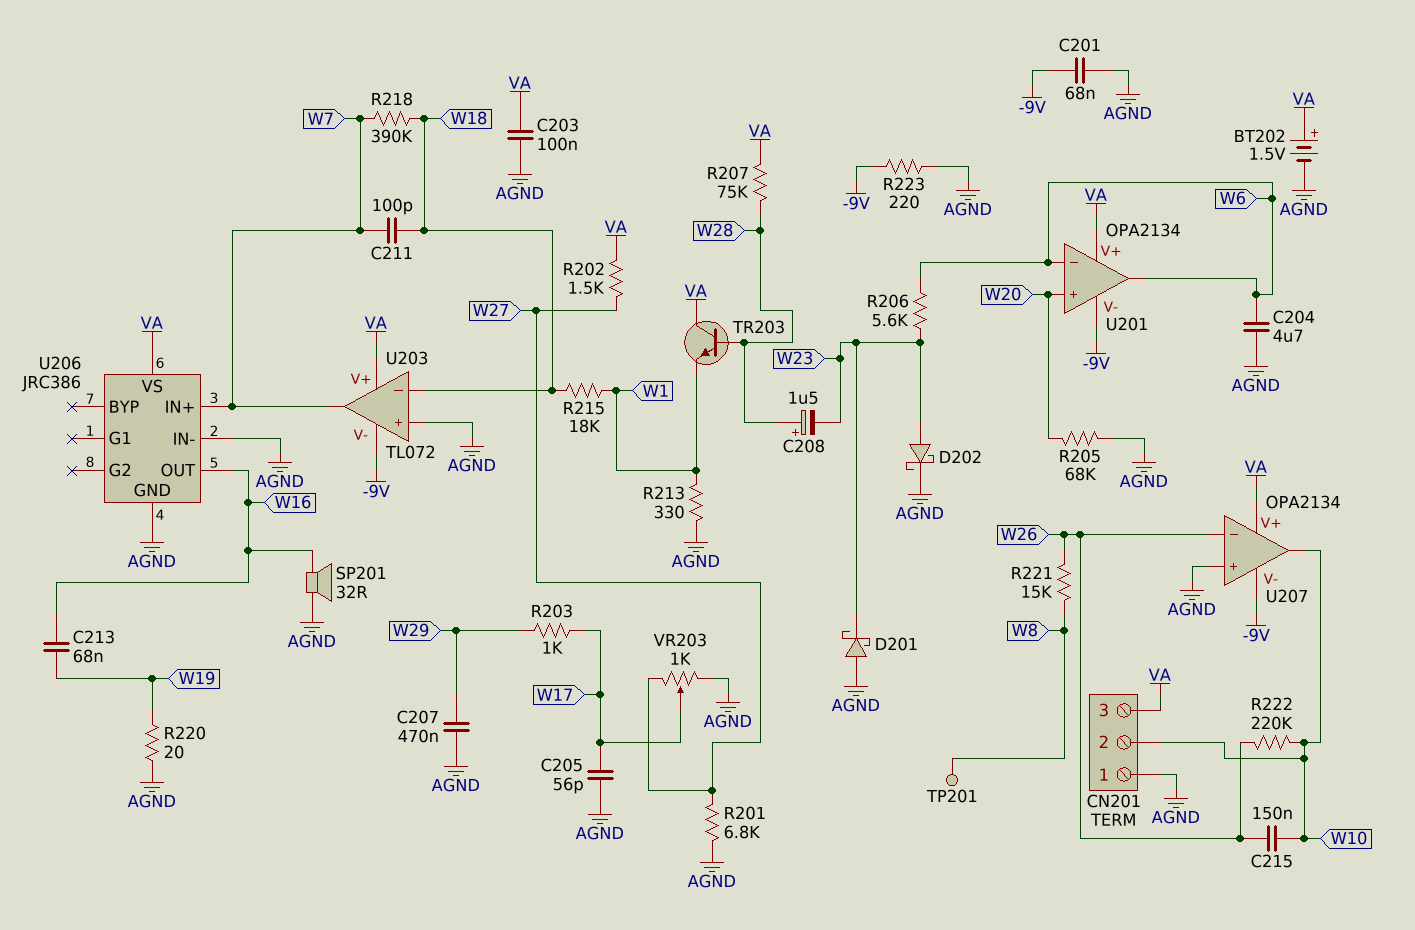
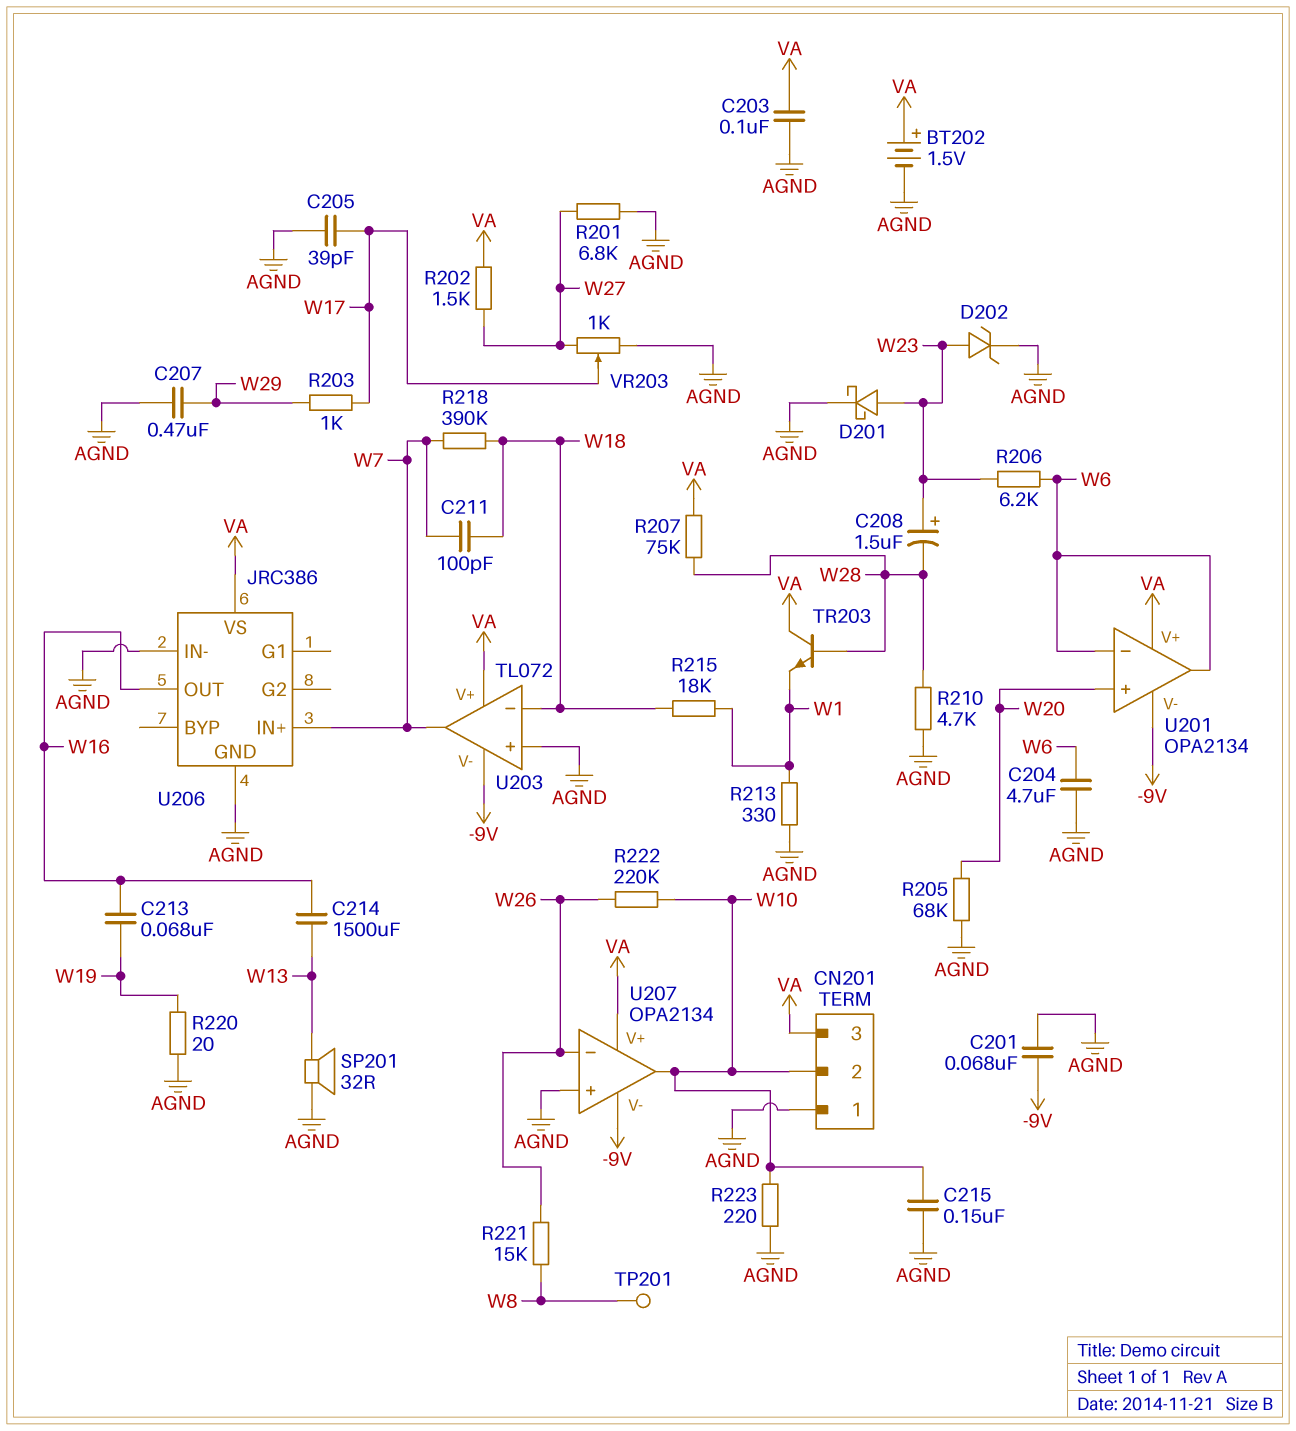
C205: 56pF (AGND, W17) -> 39pF (AGND, W17)
C208: 1.5uF (plus W28, minus W23) -> 1.5uF (plus W23, minus W28)
C214: none -> 1500uF (W13, W16)
C215: 150nF (W10, W26) -> 150nF (AGND, W10)
D201: schottky (A AGND, K W23) -> schottky (A W23, K AGND)
D202: schottky (A W23, K AGND) -> zener (A W23, K AGND)
R206: 5.6k (W6, W23) -> 6.2k (W6, W23)
R210: none -> 4.7k (AGND, W28)
R223: 220 (-9V, AGND) -> 220 (AGND, W10)
SP201: speaker 32R (AGND, W16) -> speaker 32R (AGND, W13)

